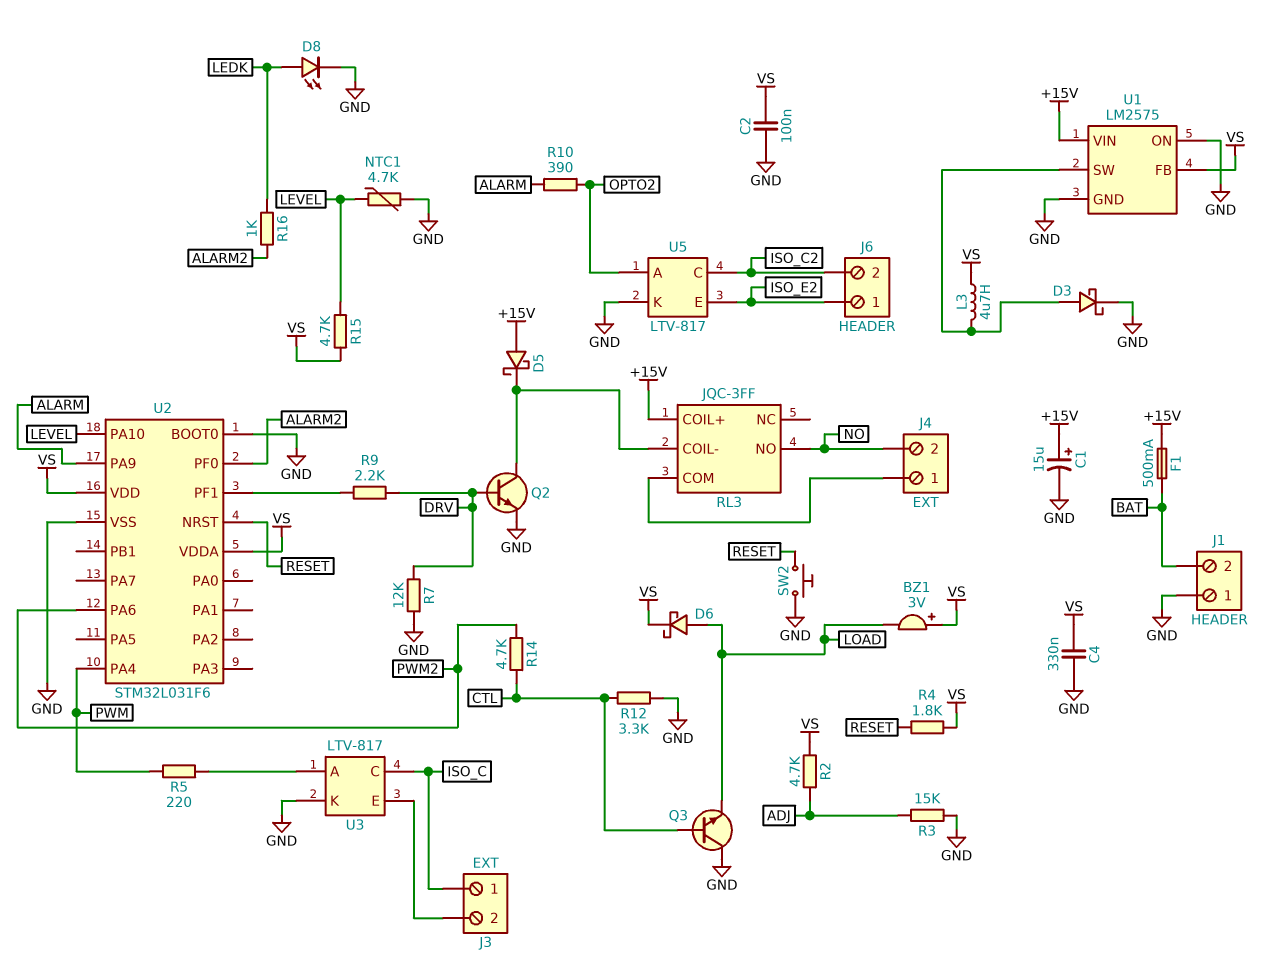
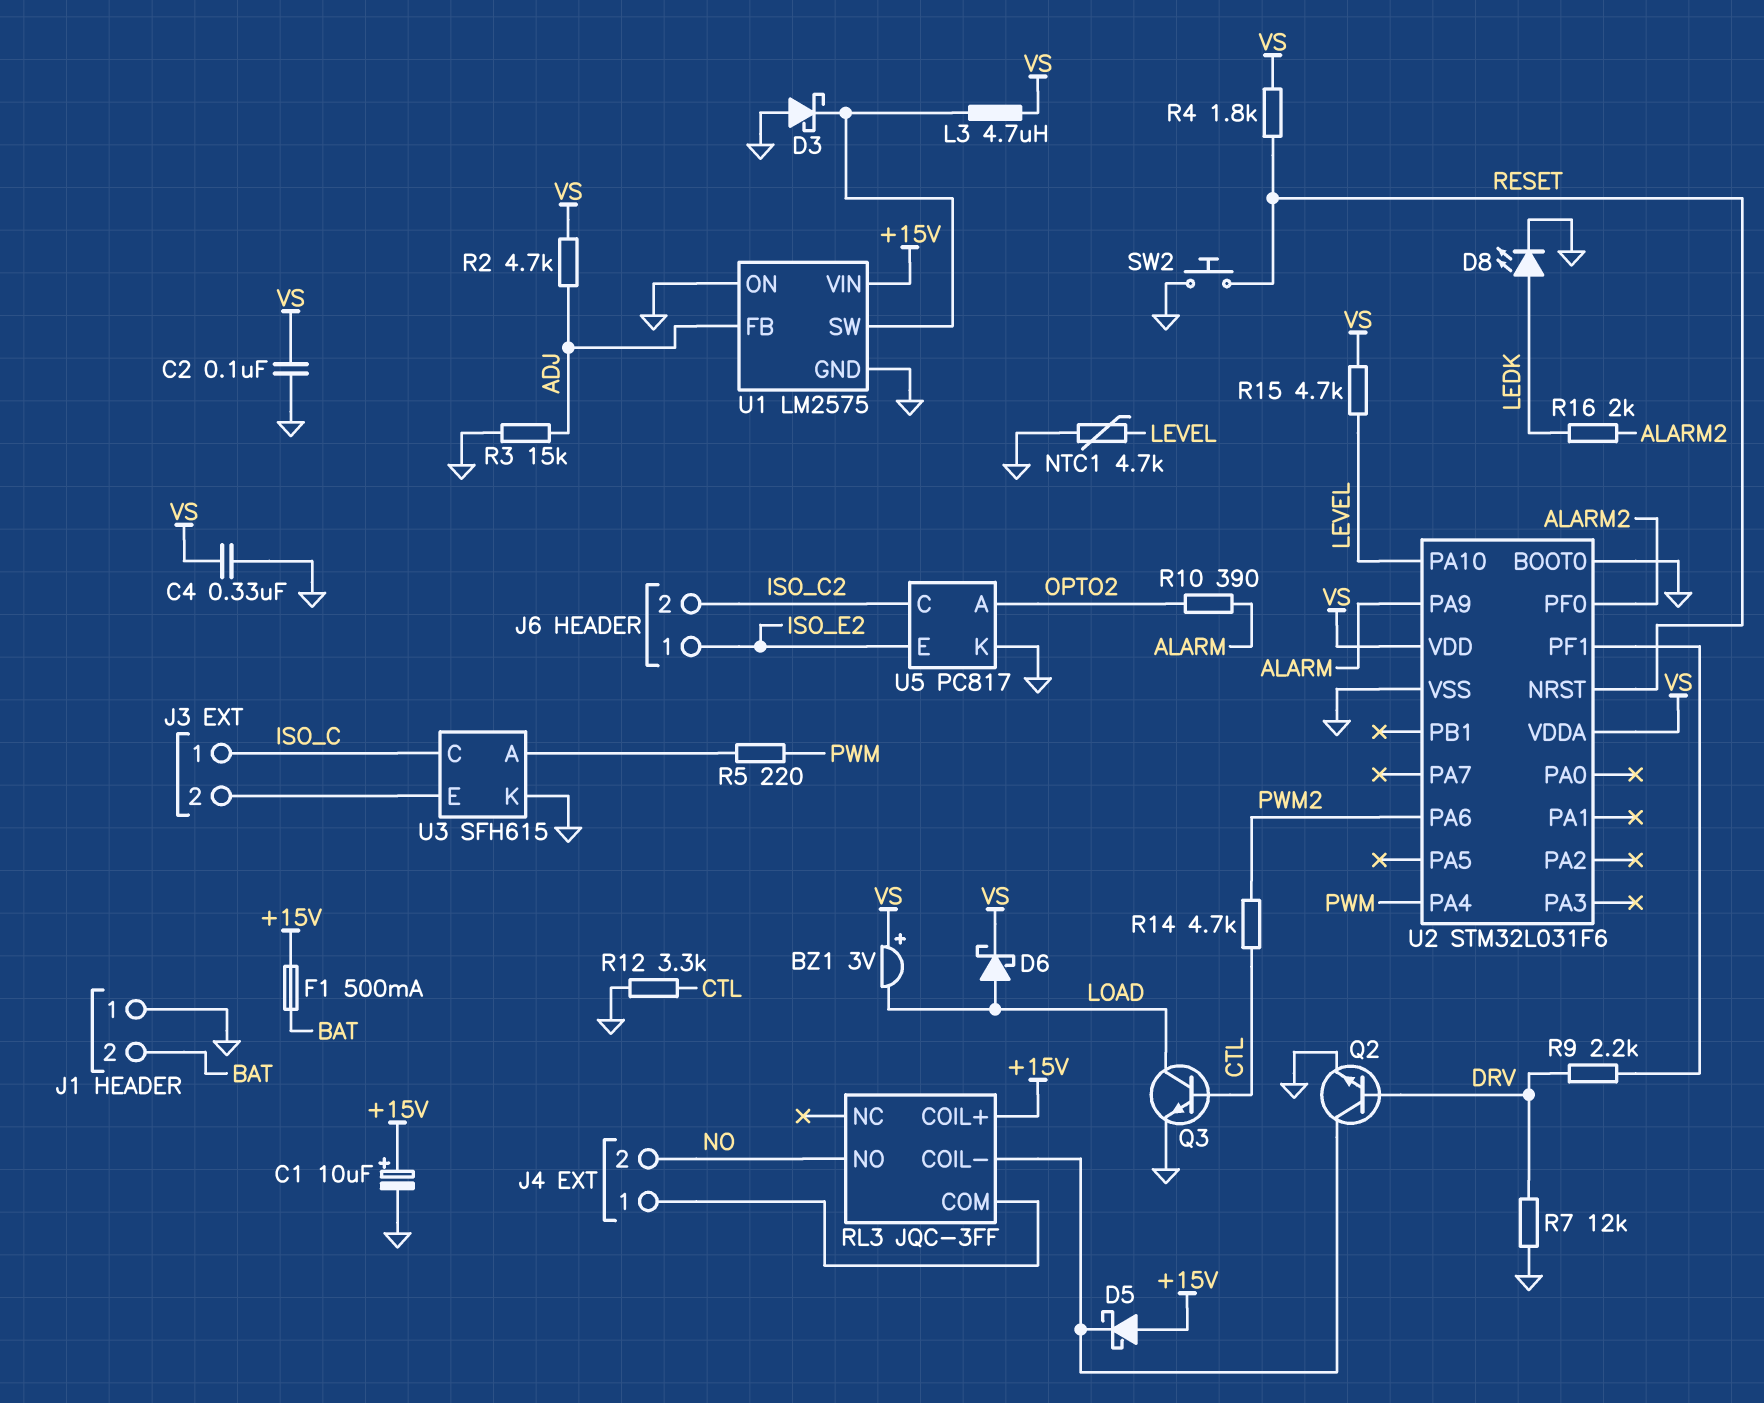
C1: 15uF (plus +15V, minus GND) -> 10uF (plus +15V, minus GND)
D3: schottky (A U1/SW, K GND) -> schottky (A GND, K U1/SW)
Q3: NPN (B CTL, C GND, E LOAD) -> NPN (B CTL, C LOAD, E GND)
R16: 1k (ALARM2, LEDK) -> 2k (ALARM2, LEDK)
U1 pin FB: VS -> ADJ
U3: LTV-817 -> SFH615
U5: LTV-817 -> PC817

